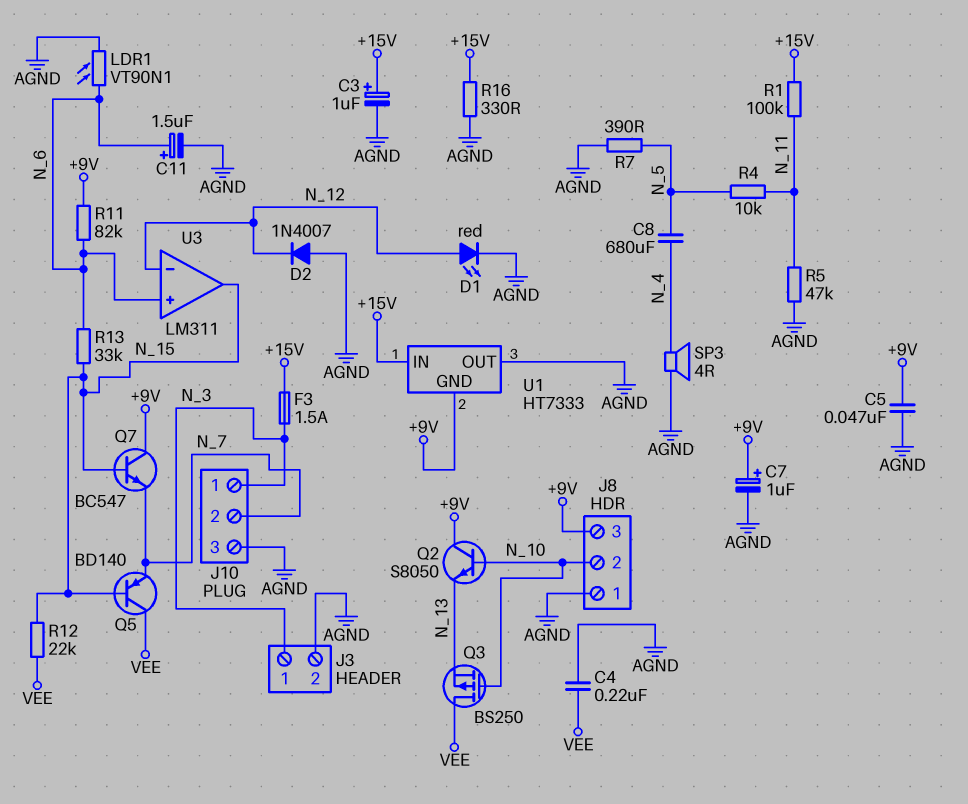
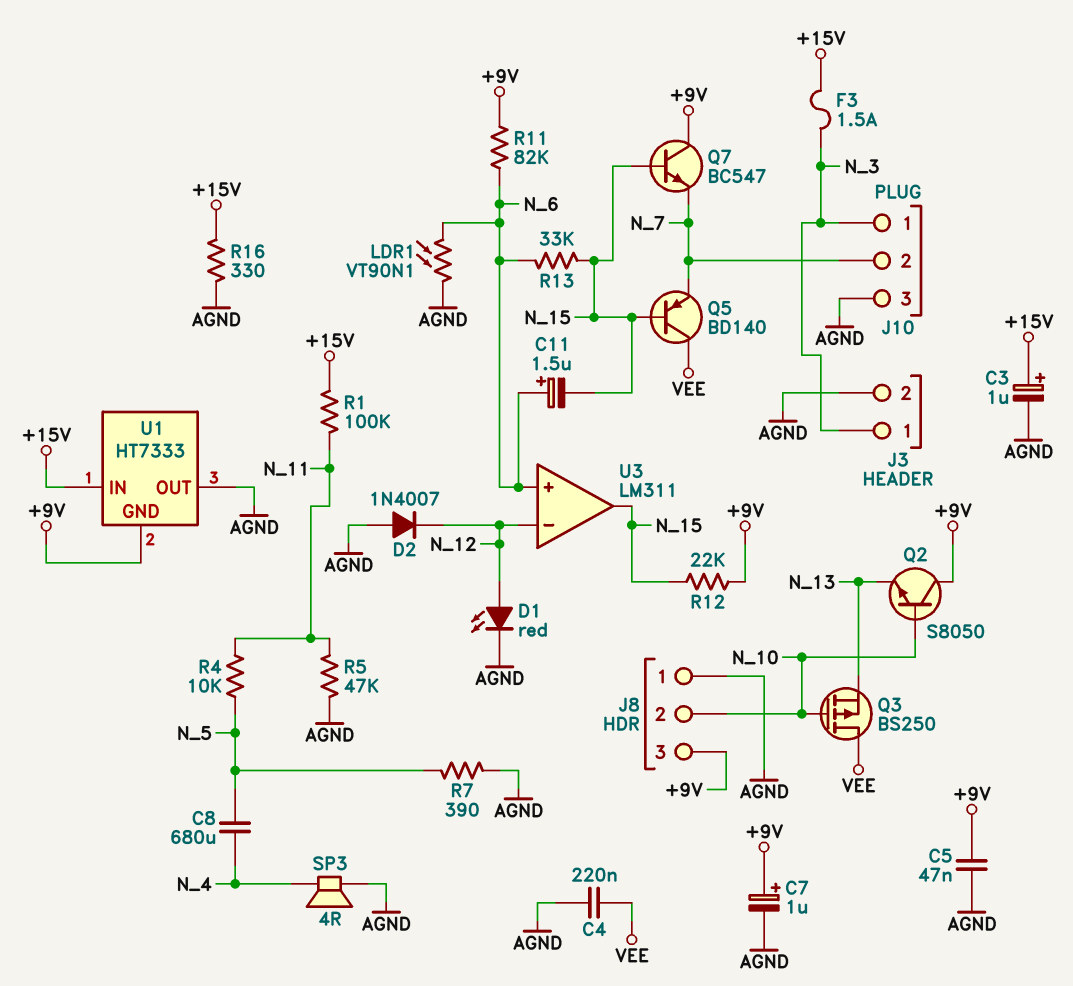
C11: 1.5uF (plus N_6, minus AGND) -> 1.5uF (plus N_6, minus N_15)
R12: 22k (N_15, VEE) -> 22k (+9V, N_15)

